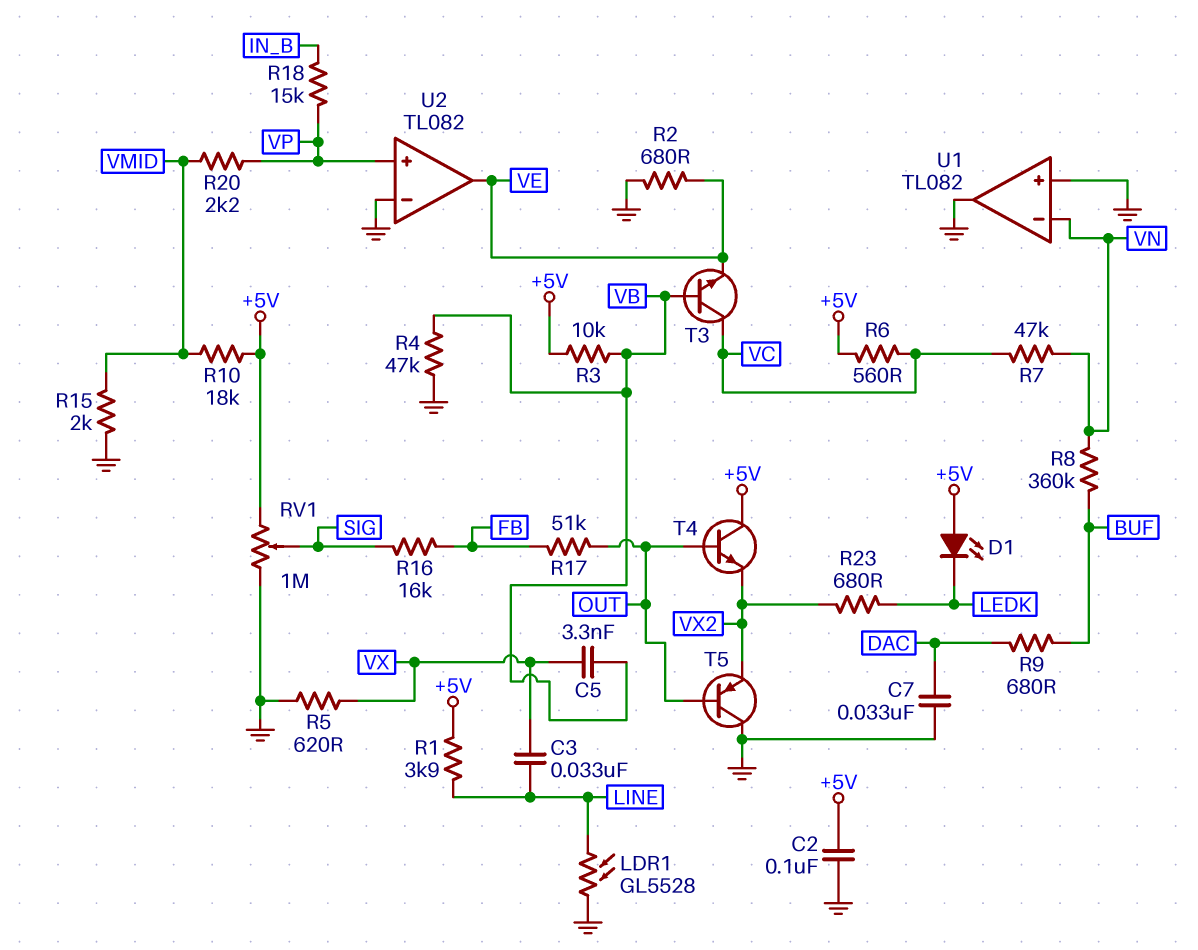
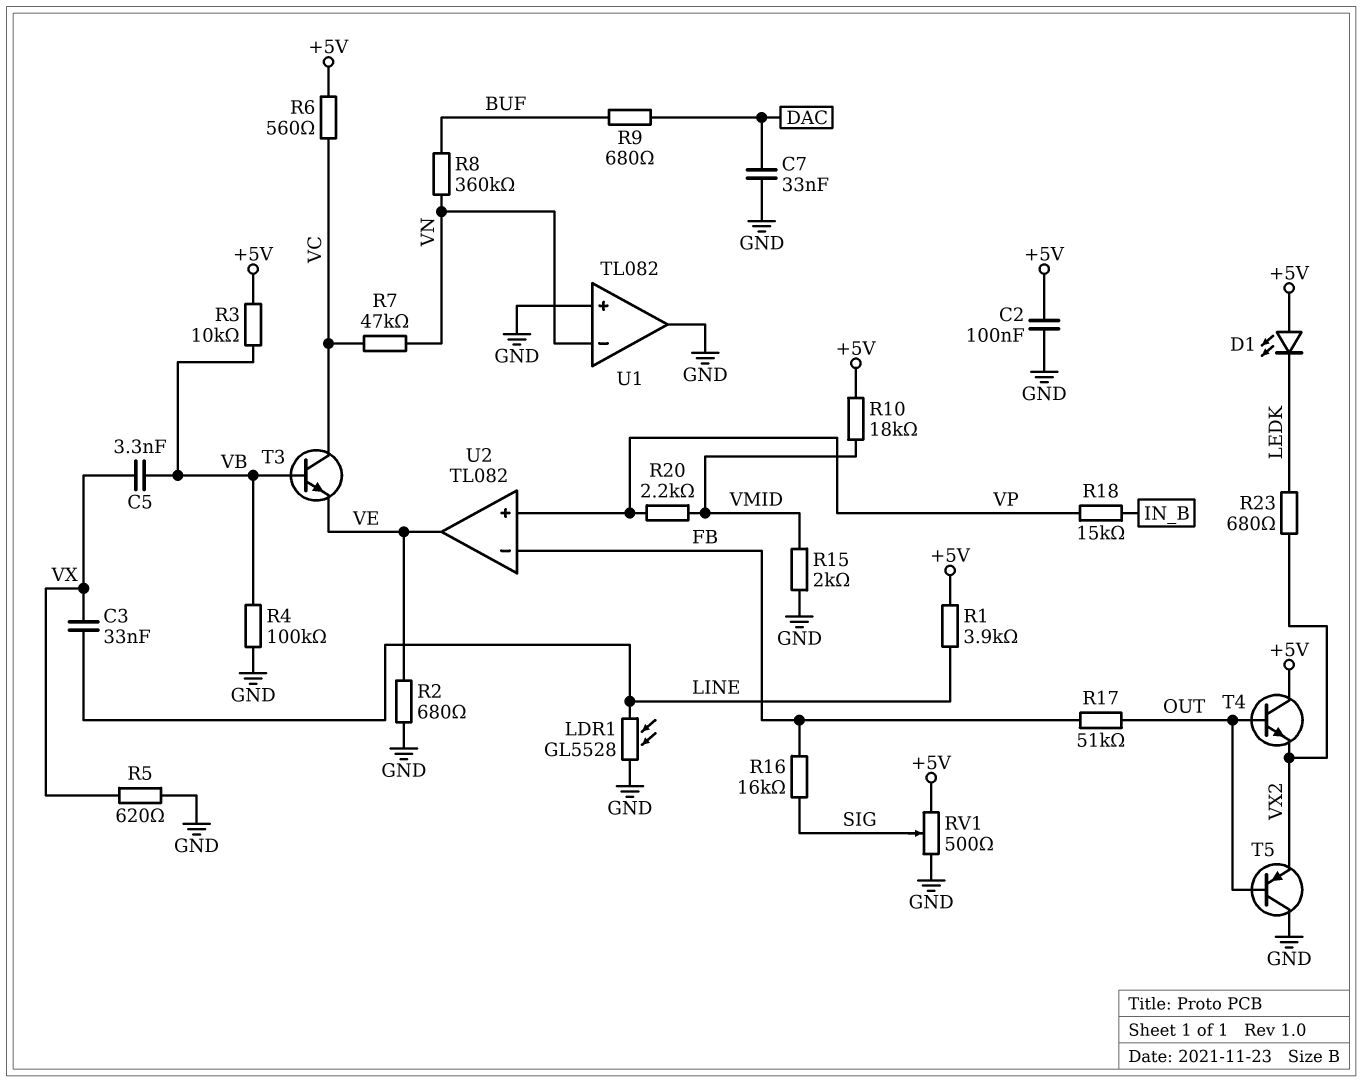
R4: 47k (GND, VB) -> 100k (GND, VB)
RV1: 1M (+5V, GND, wiper SIG) -> 500 (+5V, GND, wiper SIG)
U2 pin in-: GND -> FB

